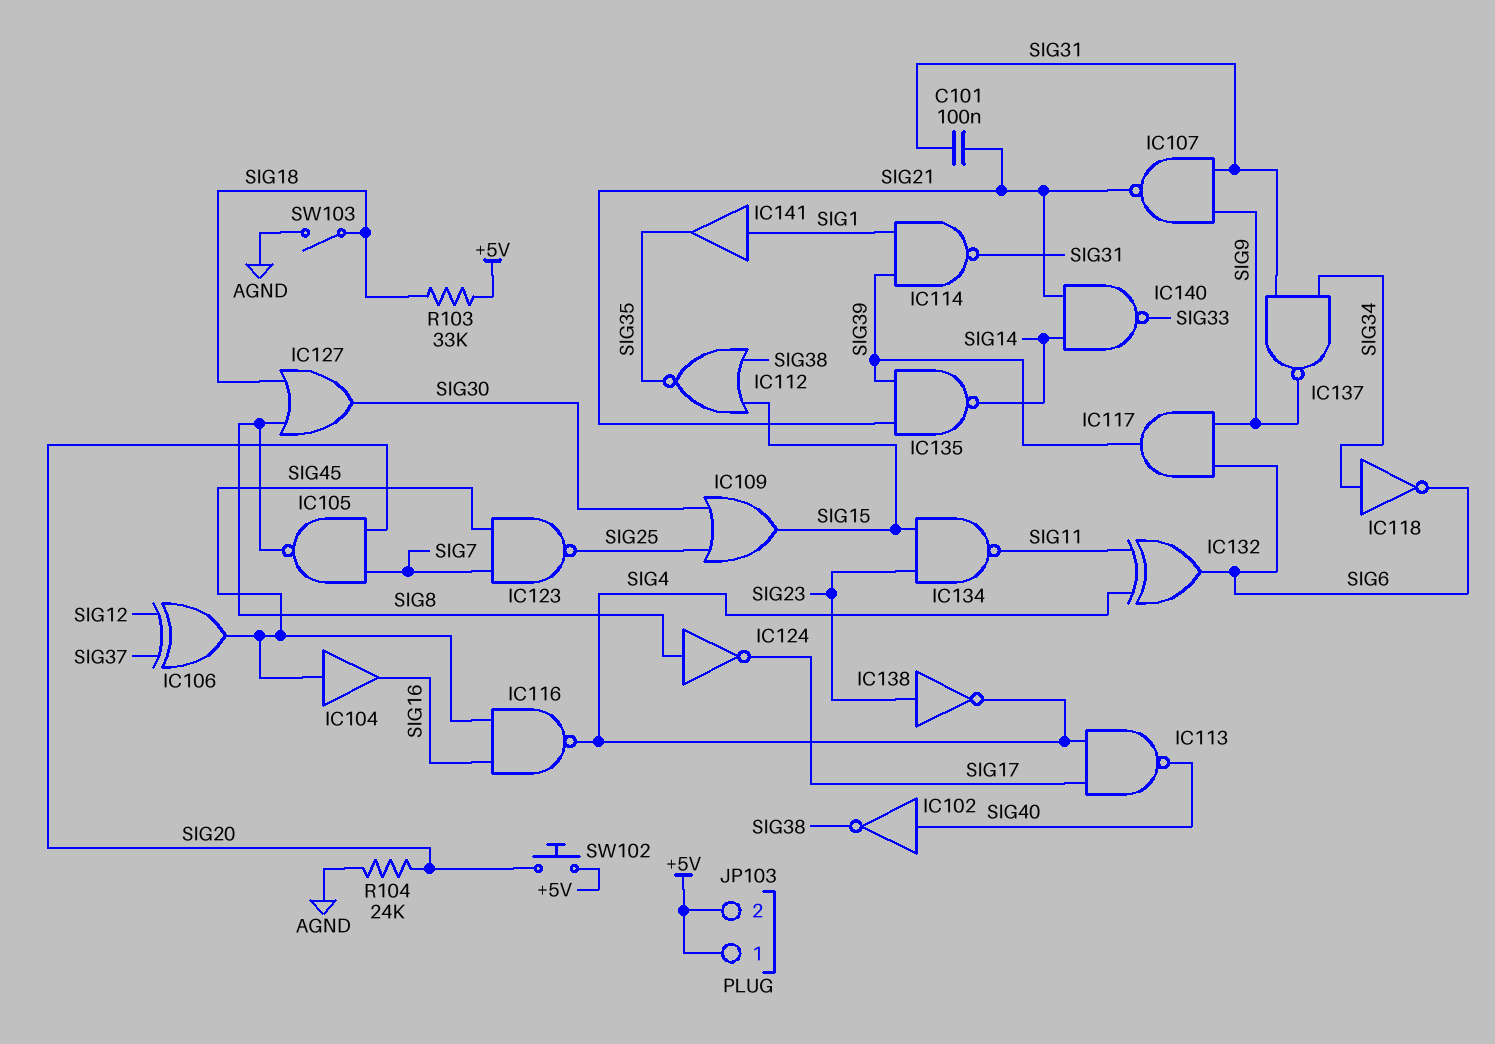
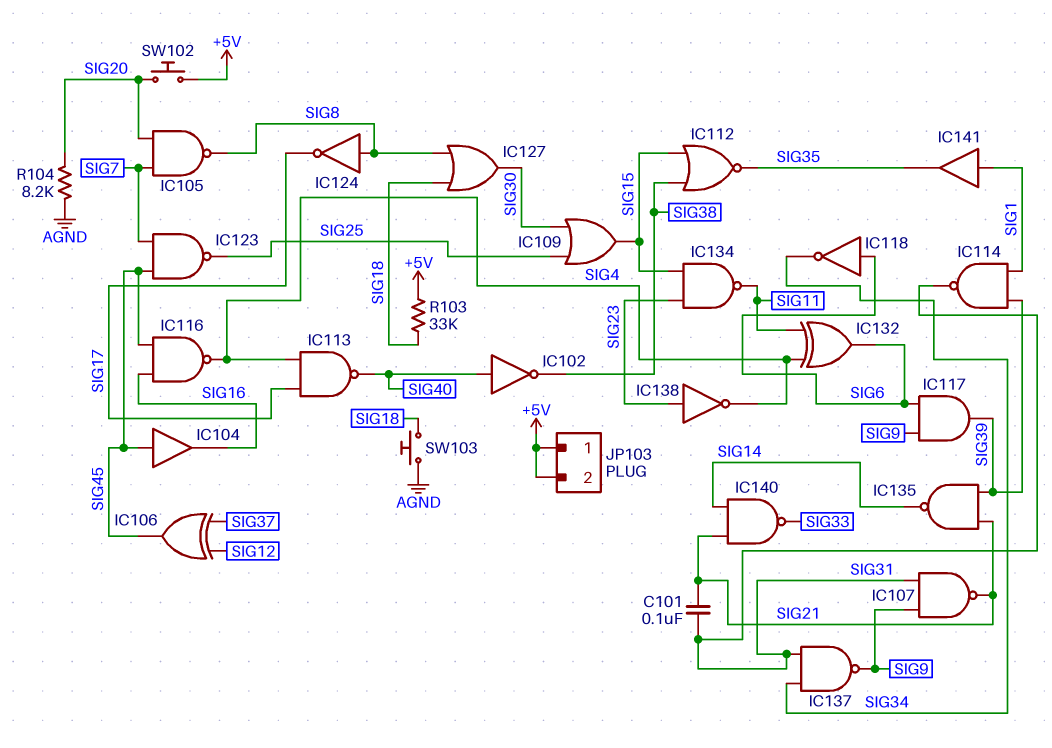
IC118: NOT (in SIG34, out SIG6) -> NOT (in SIG6, out SIG34)
R104: 24k (AGND, SIG20) -> 8.2k (AGND, SIG20)
SW103: switch (AGND, SIG18) -> button (AGND, SIG18)

